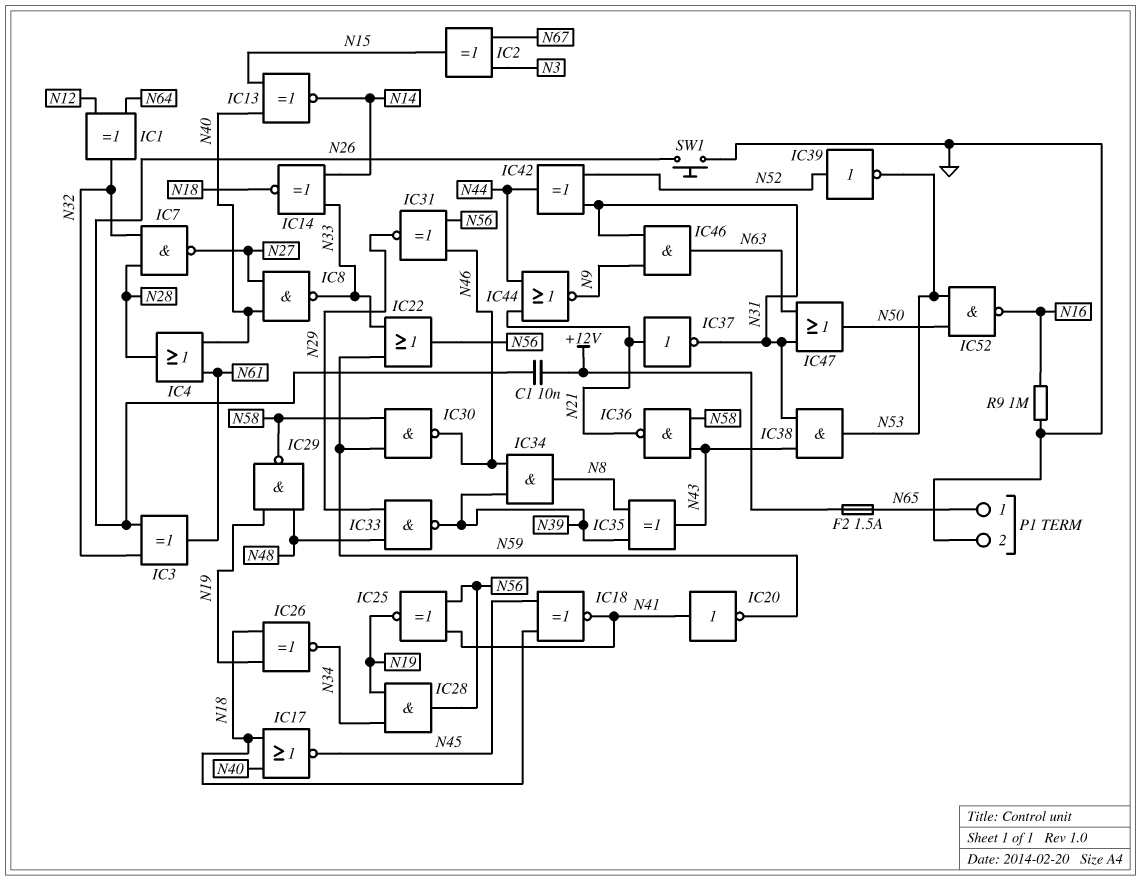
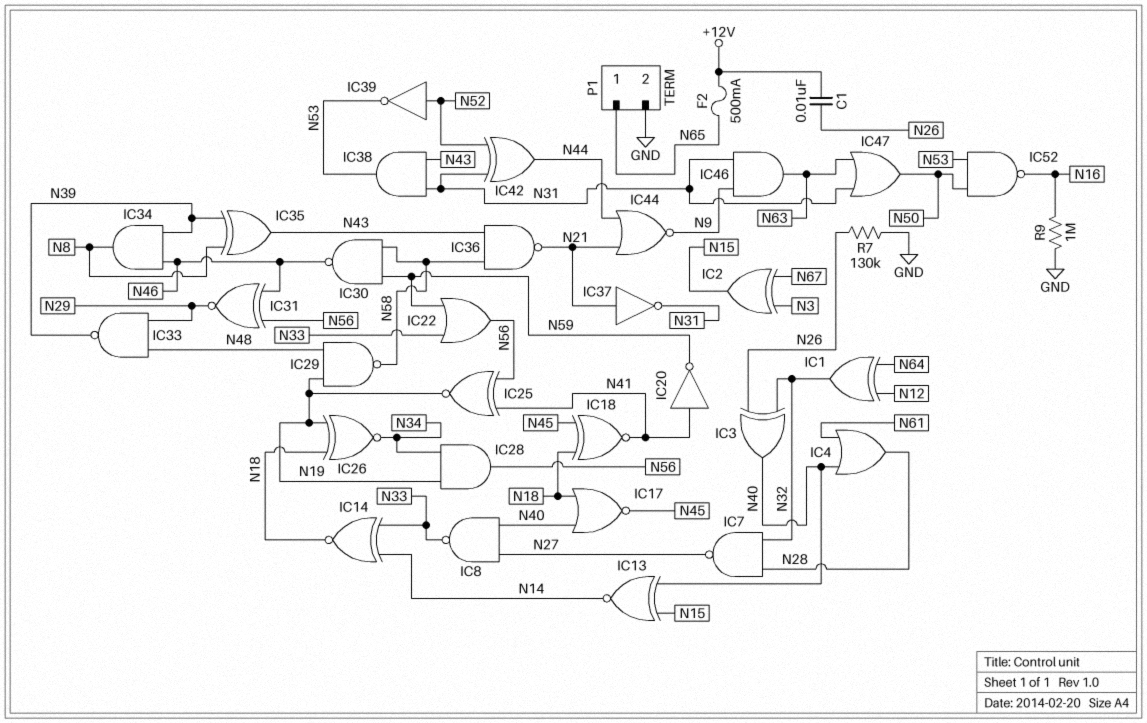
F2: 1.5A (+12V, N65) -> 500mA (+12V, N65)
IC3: XOR (in N26, in N32, out N61) -> XOR (in N26, in N32, out N40)
R7: none -> 130k (GND, N26)
SW1: button (GND, N26) -> none

